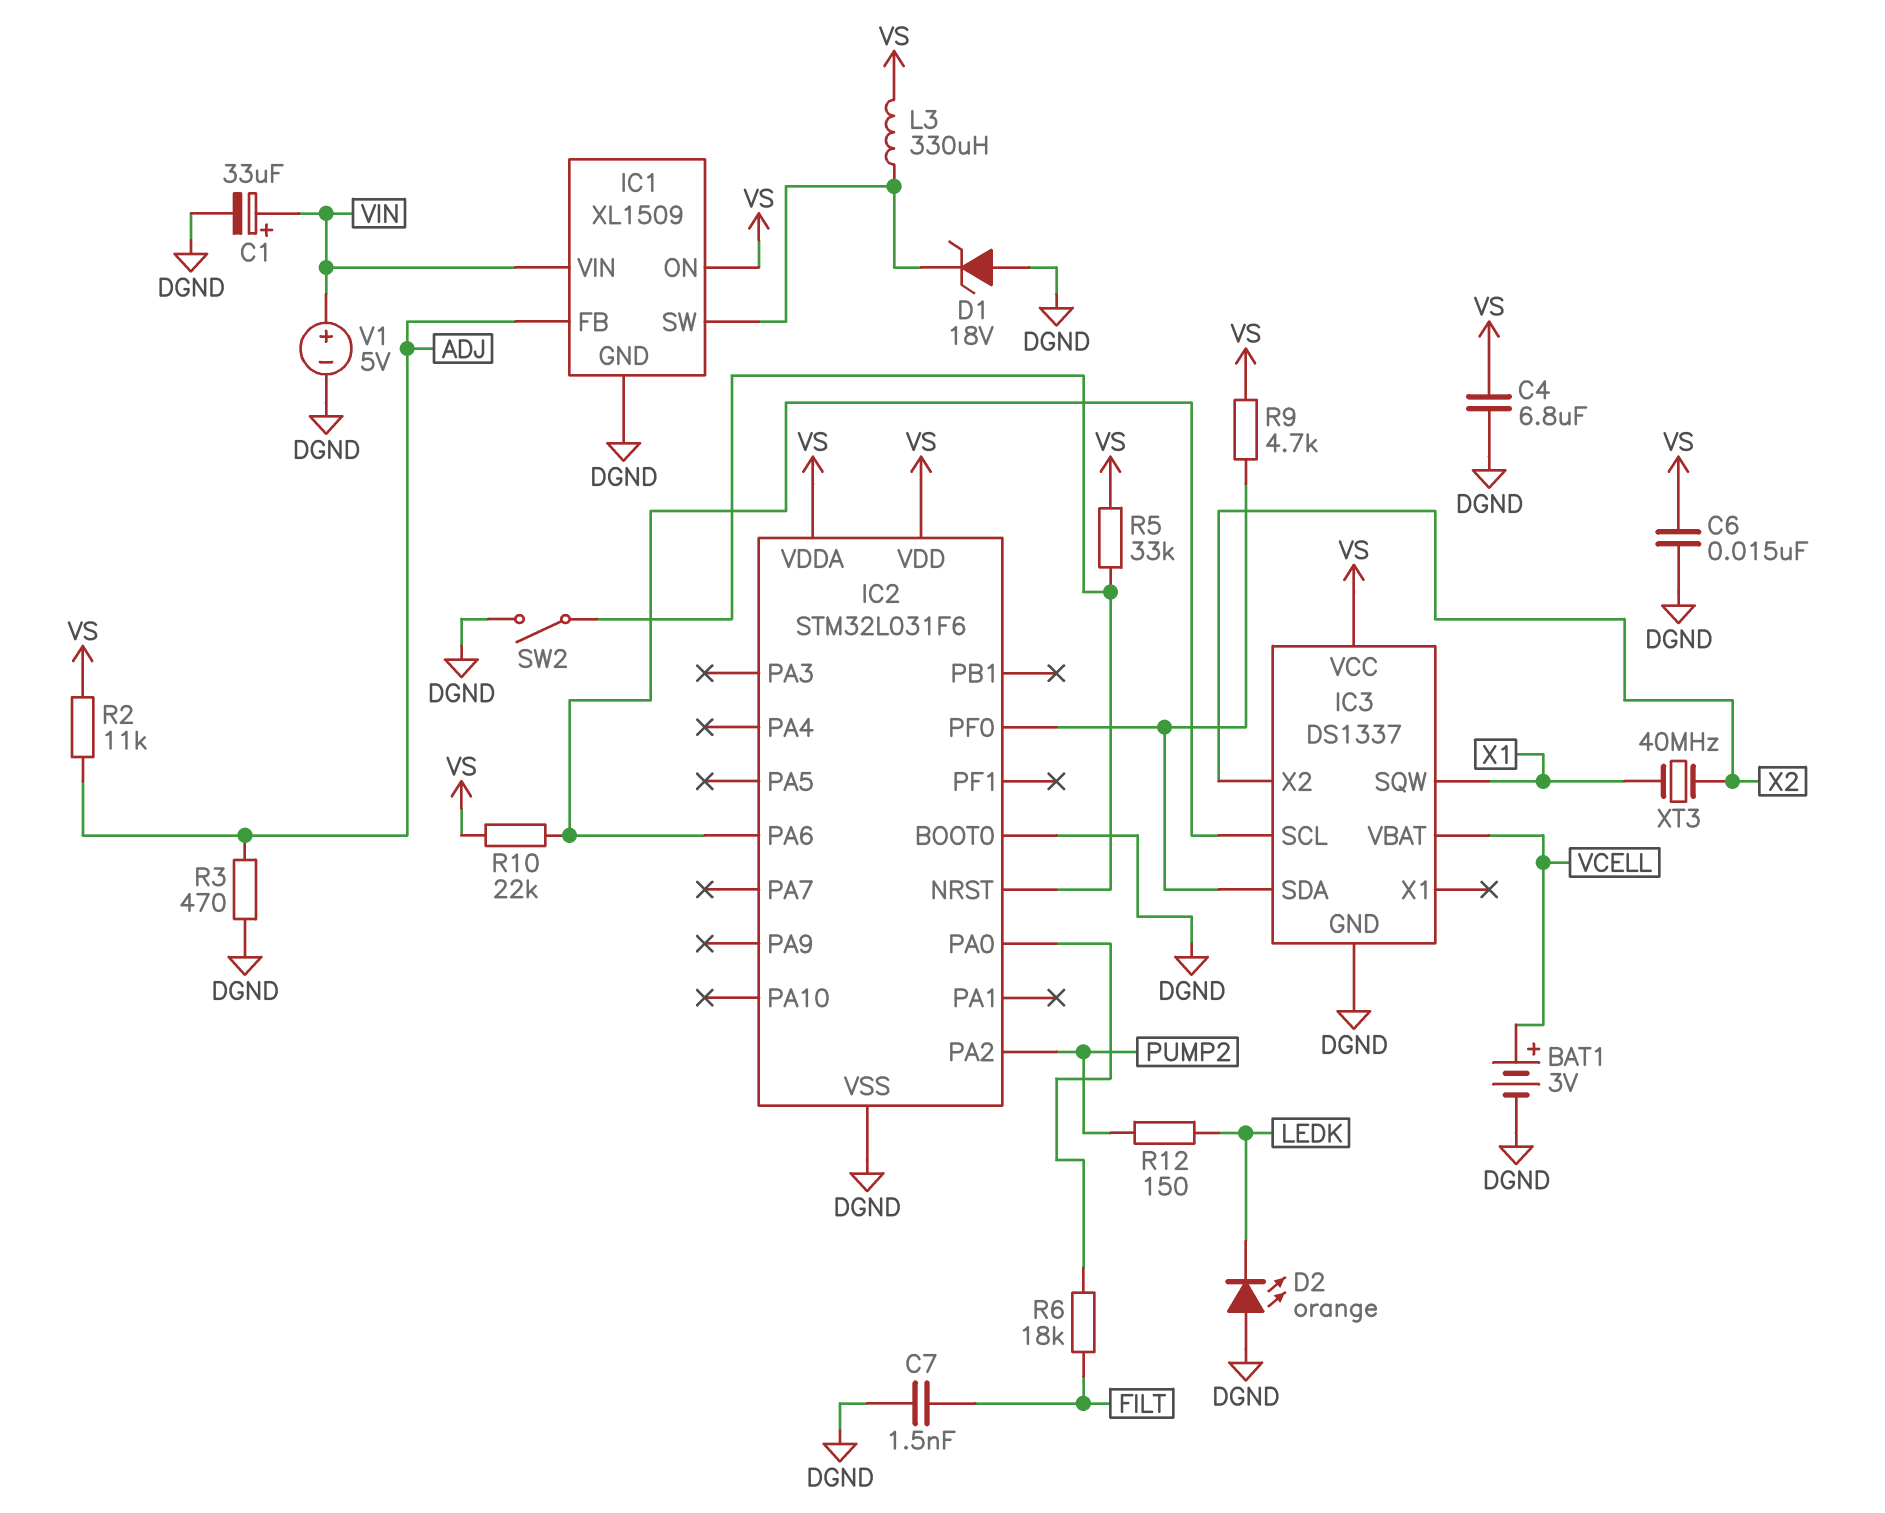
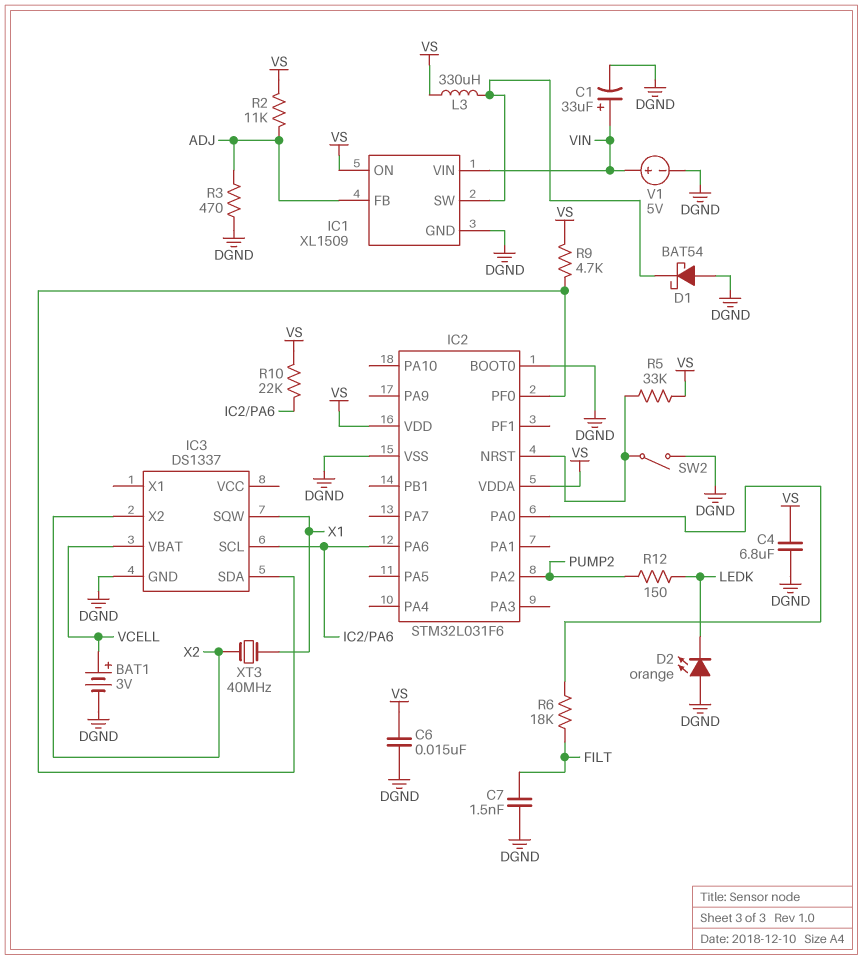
D1: zener 18V (A DGND, K IC1/SW) -> schottky BAT54 (A DGND, K IC1/SW)
IC3 pin VCC: VS -> none

